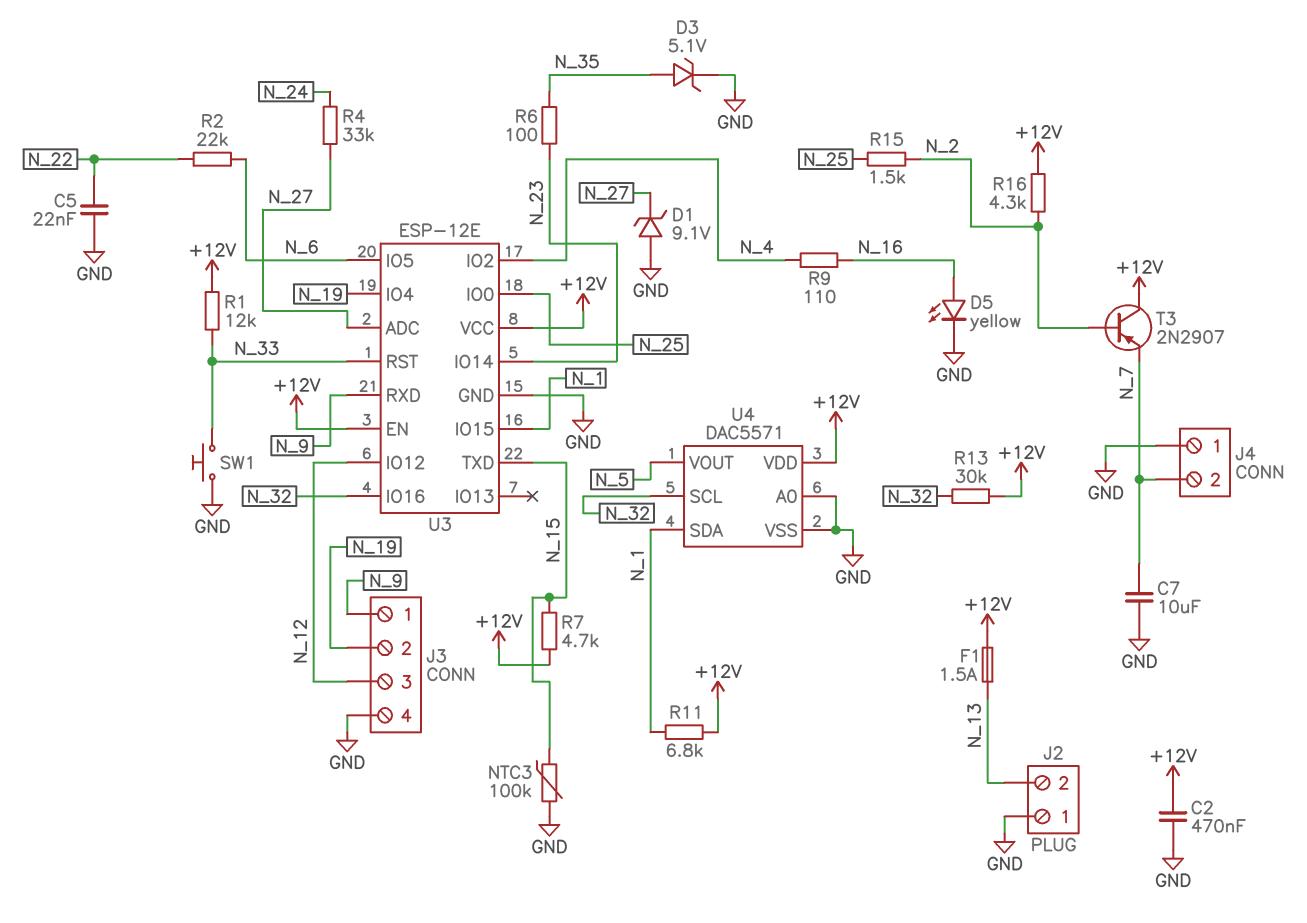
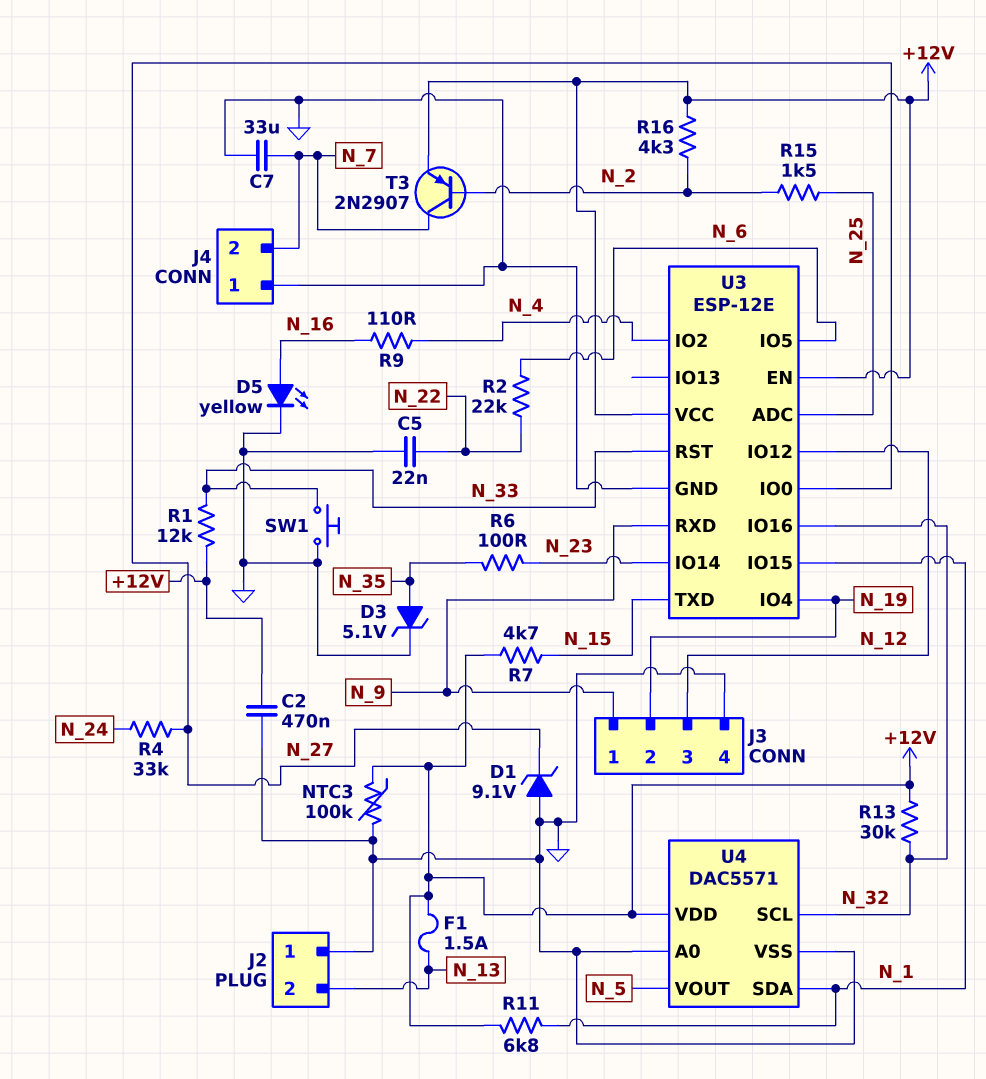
C7: 10uF (GND, N_7) -> 33uF (GND, N_7)
NTC3: 100k (GND, N_15) -> 100k (+12V, GND)
T3: PNP 2N2907 (B N_2, C +12V, E N_7) -> PNP 2N2907 (B N_2, C N_7, E +12V)
U3 pin ADC: N_27 -> N_25
U3 pin IO0: N_25 -> N_27

